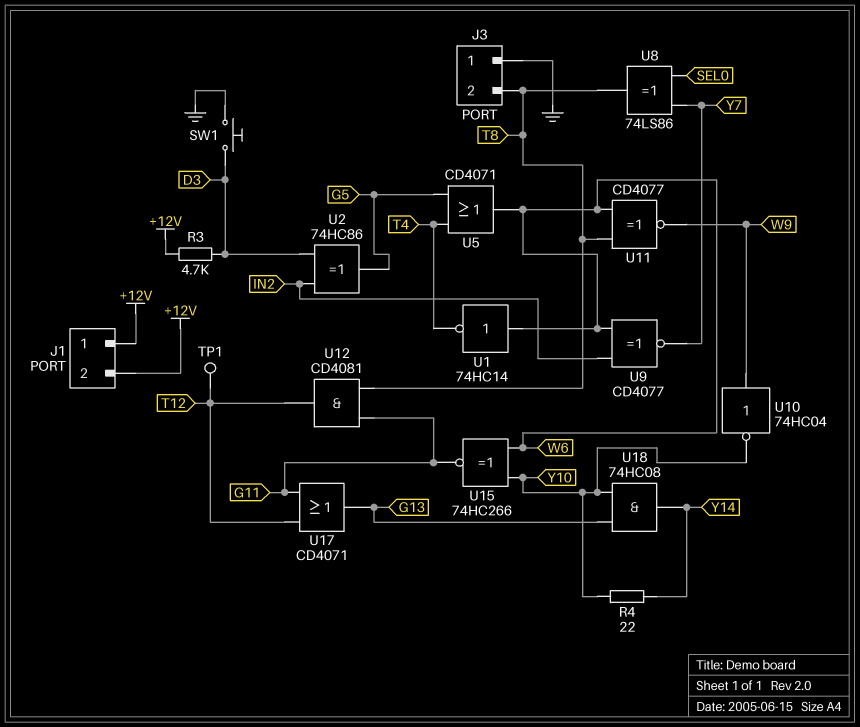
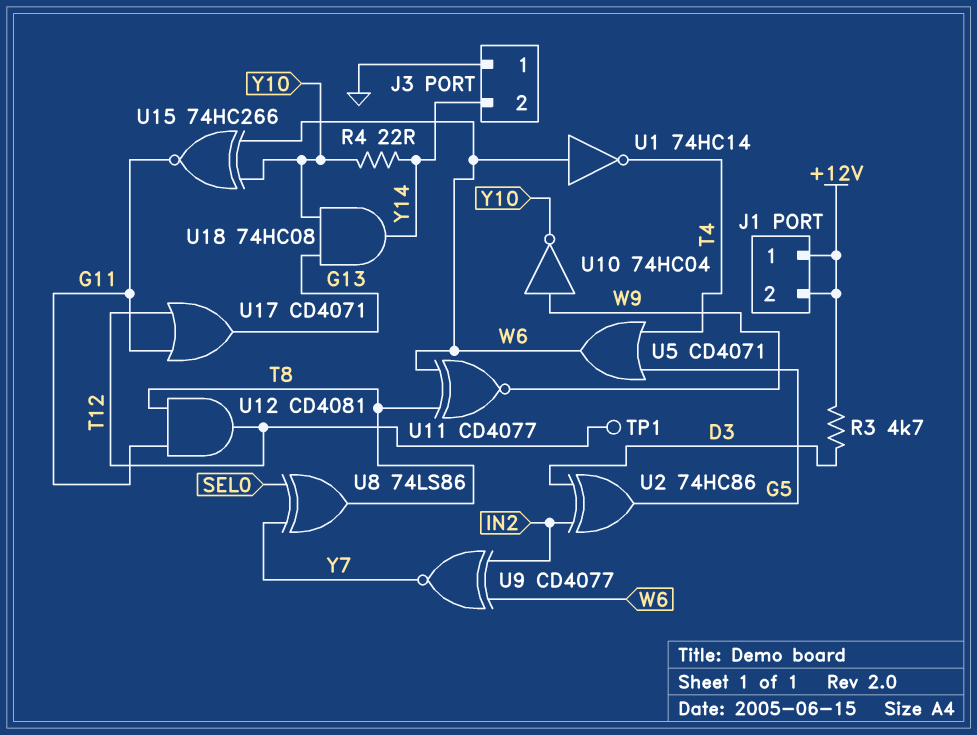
J3 pin 2: T8 -> Y14
SW1: button (D3, GND) -> none

